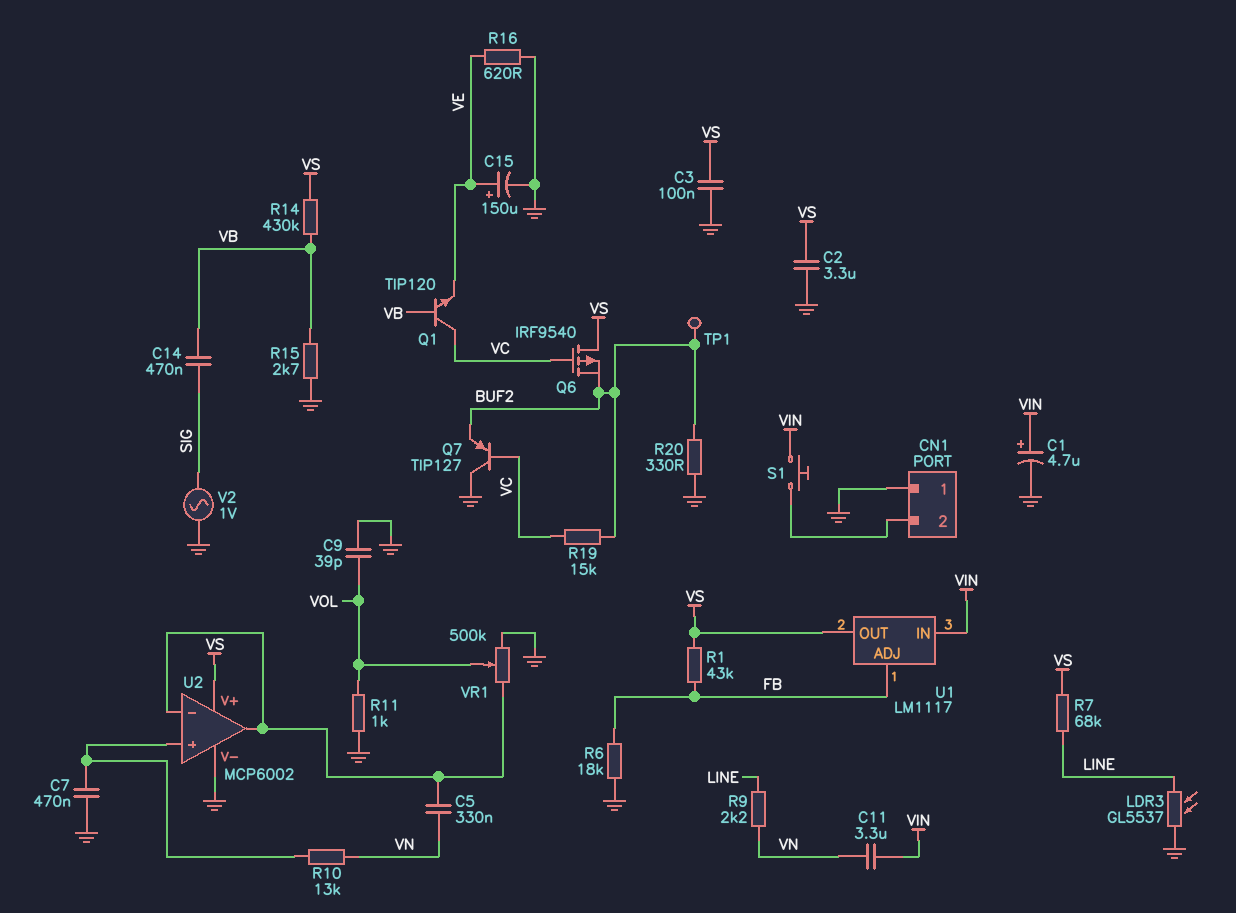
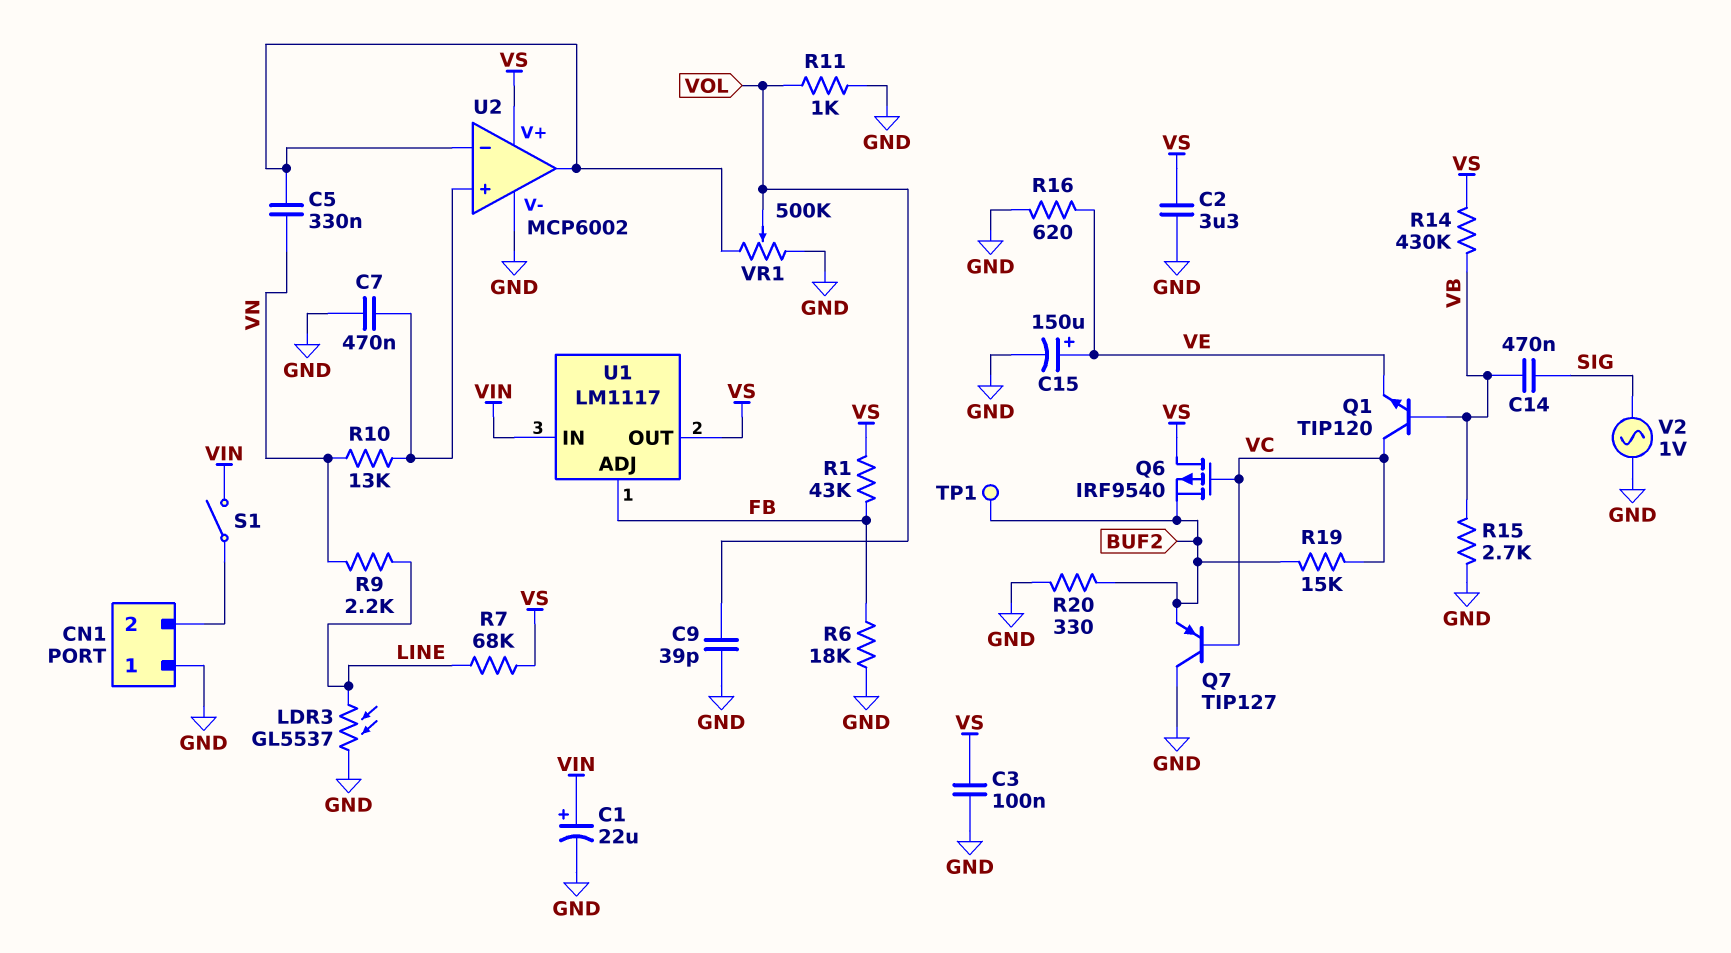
C1: 4.7uF (plus VIN, minus GND) -> 22uF (plus VIN, minus GND)
C11: 3.3uF (VIN, VN) -> none
S1: button (CN1/2, VIN) -> switch (CN1/2, VIN)

